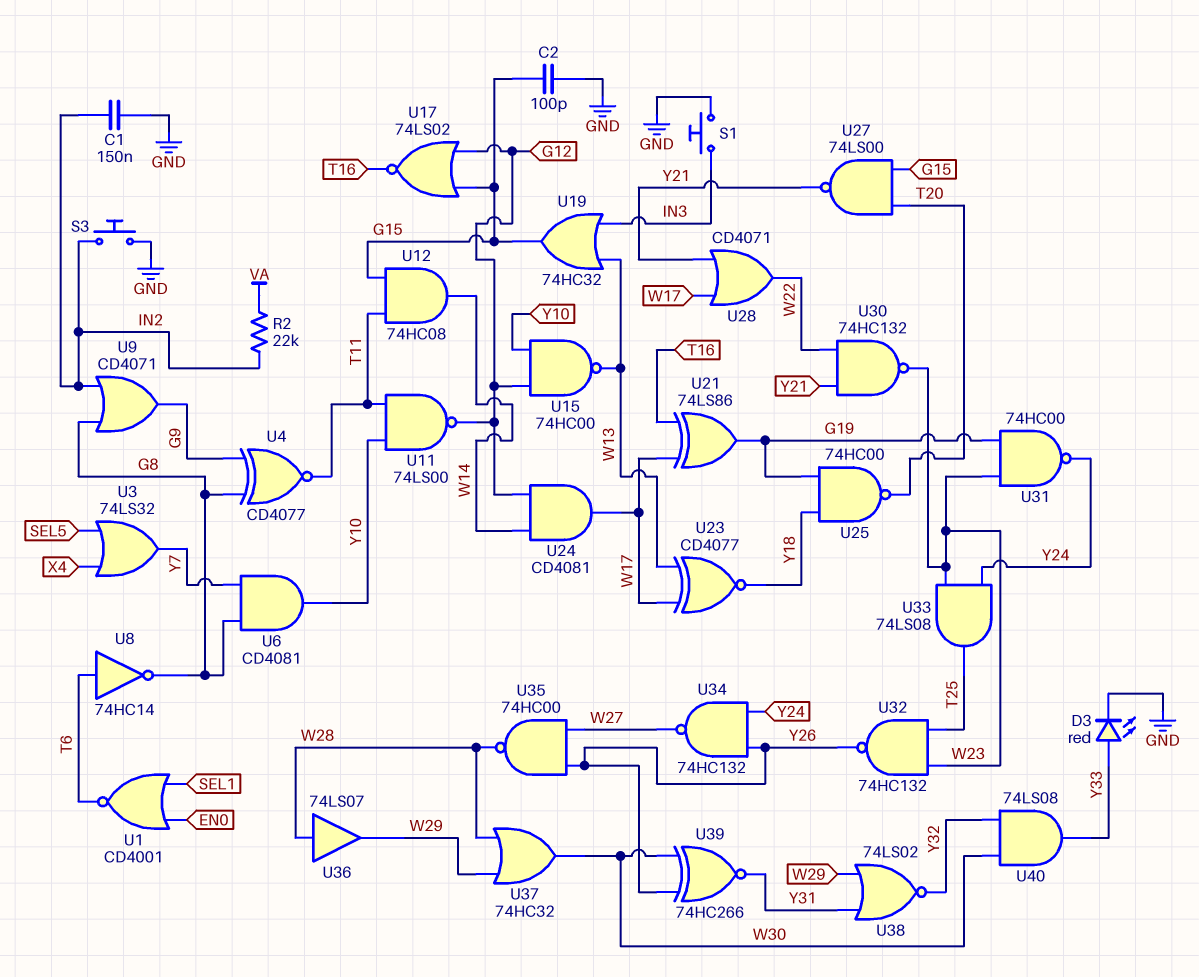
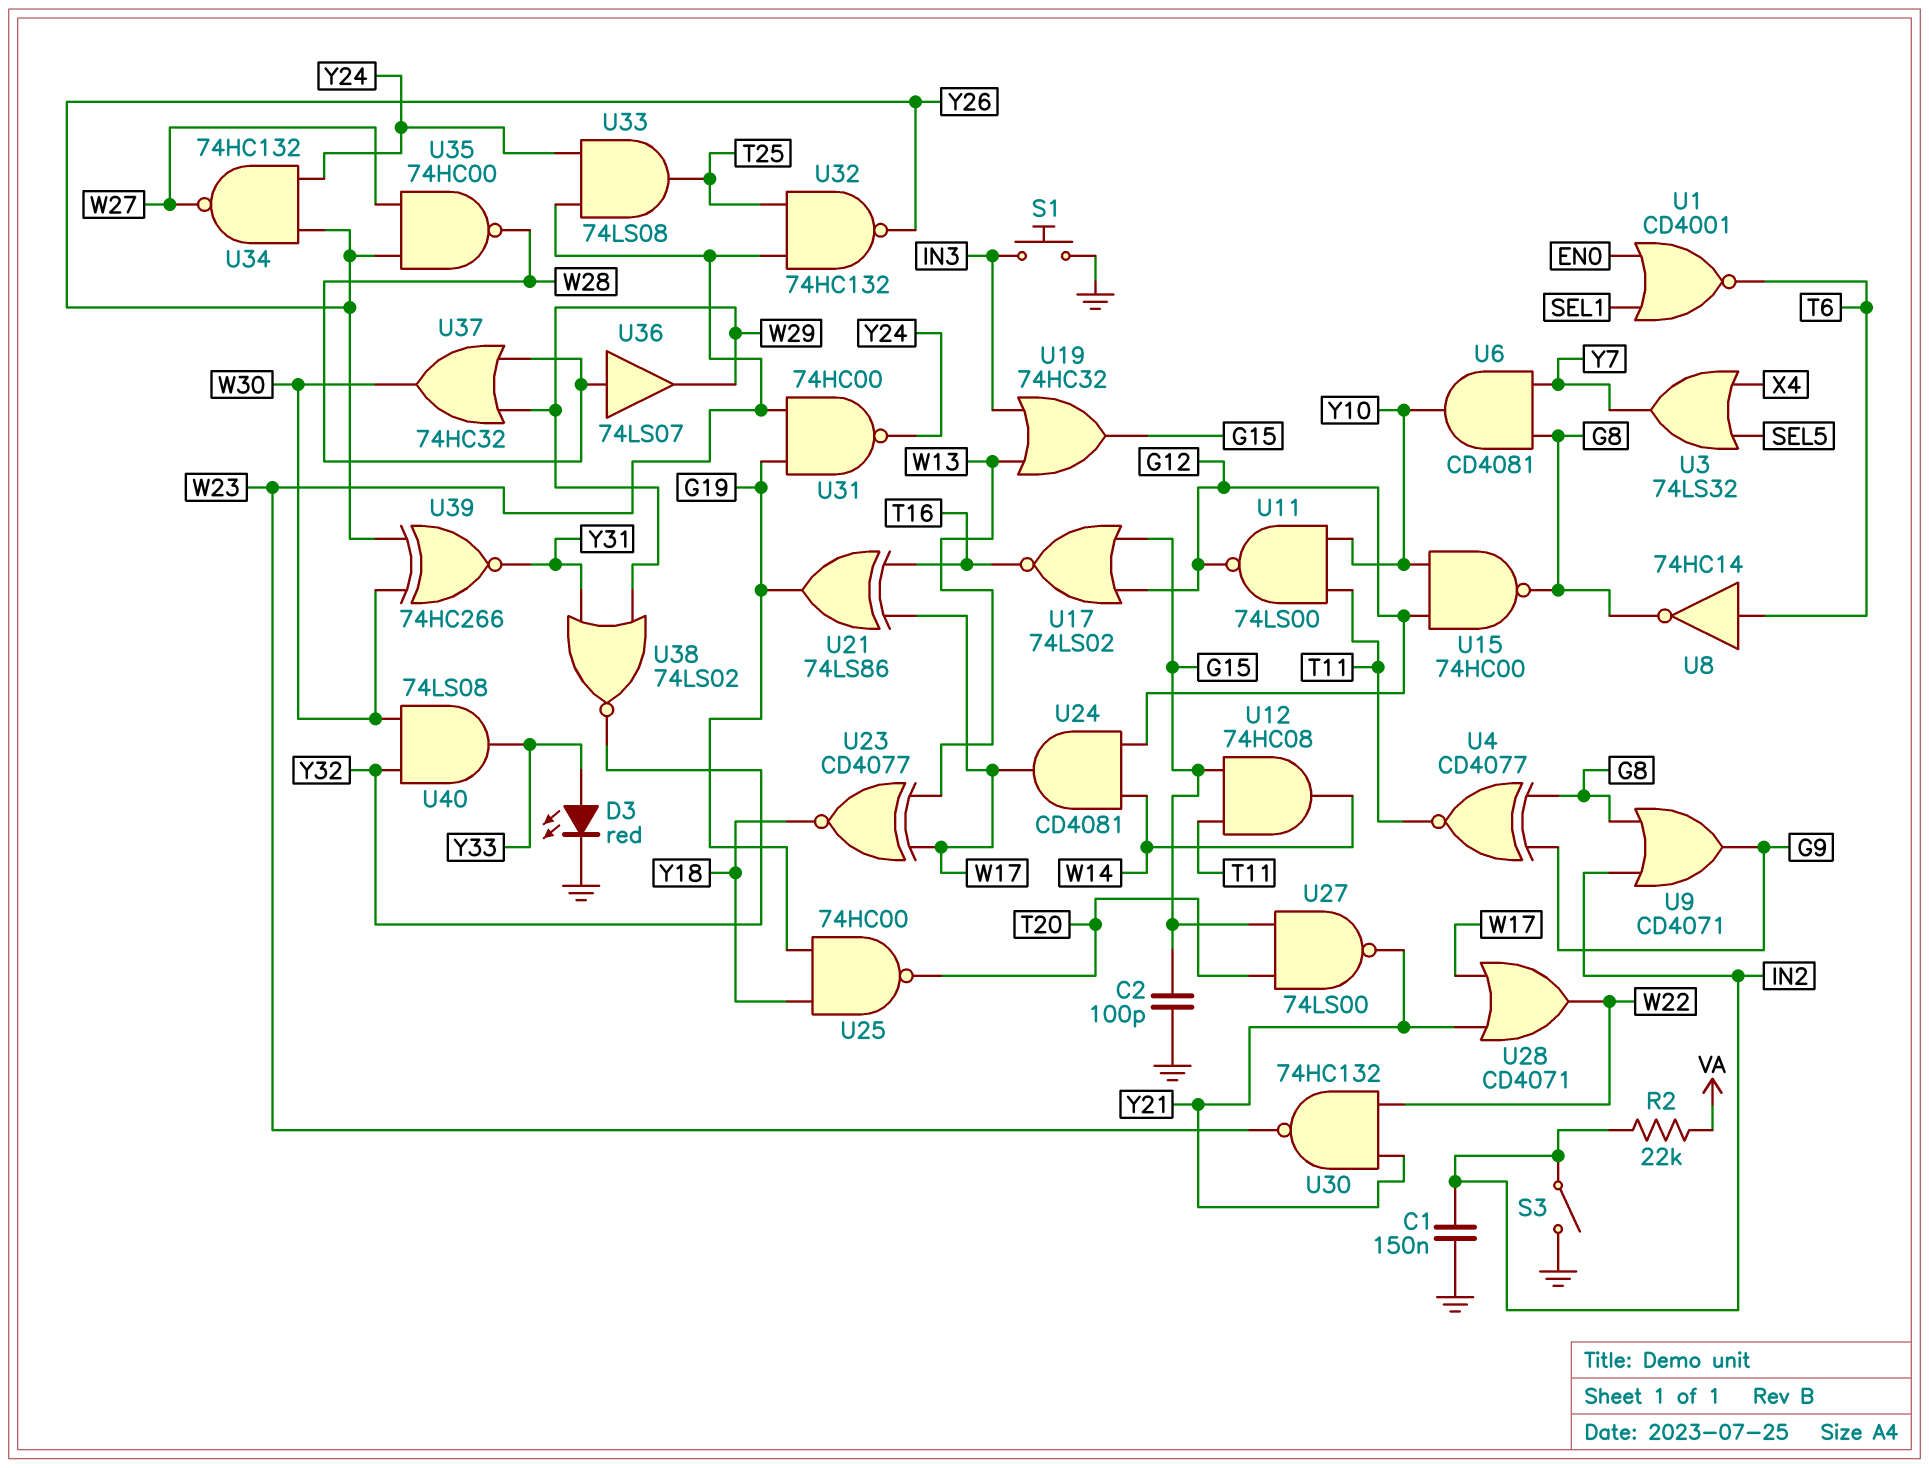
S3: button (GND, IN2) -> switch (GND, IN2)
U15: NAND 74HC00 (in G12, in Y10, out W13) -> NAND 74HC00 (in G12, in Y10, out G8)

